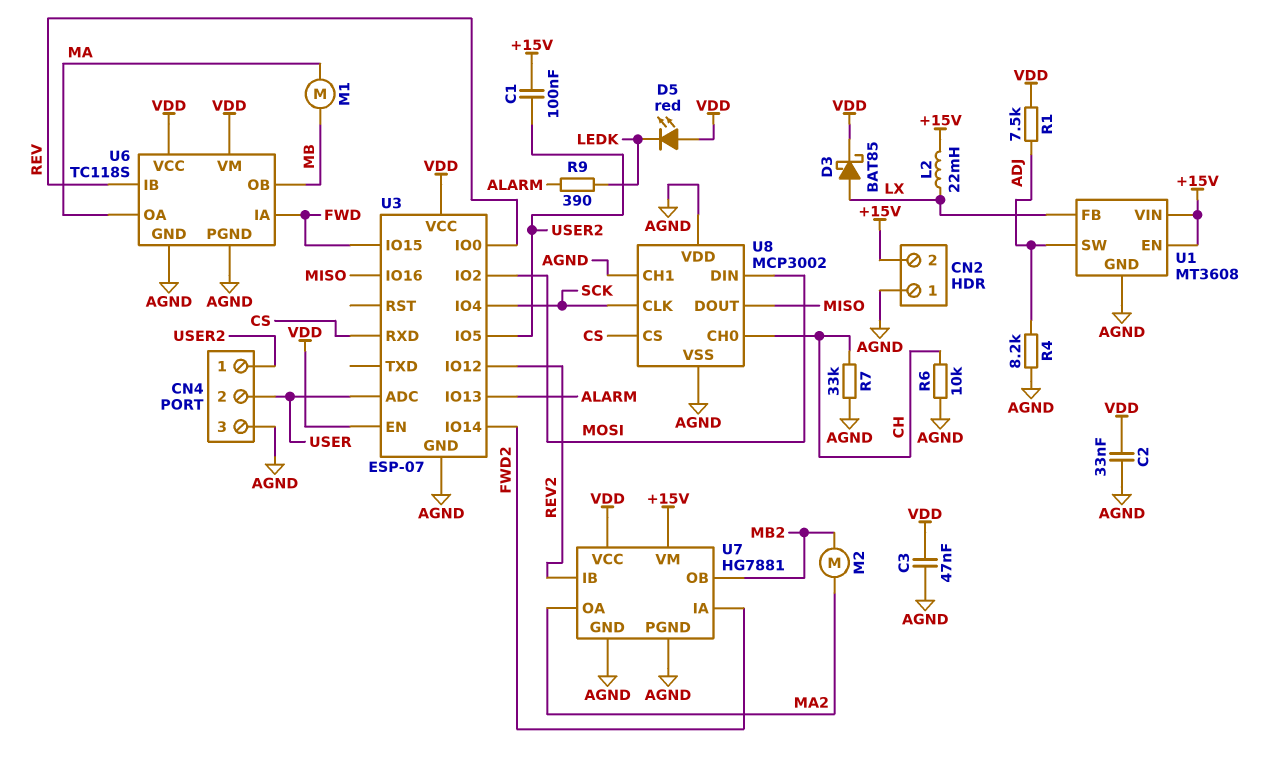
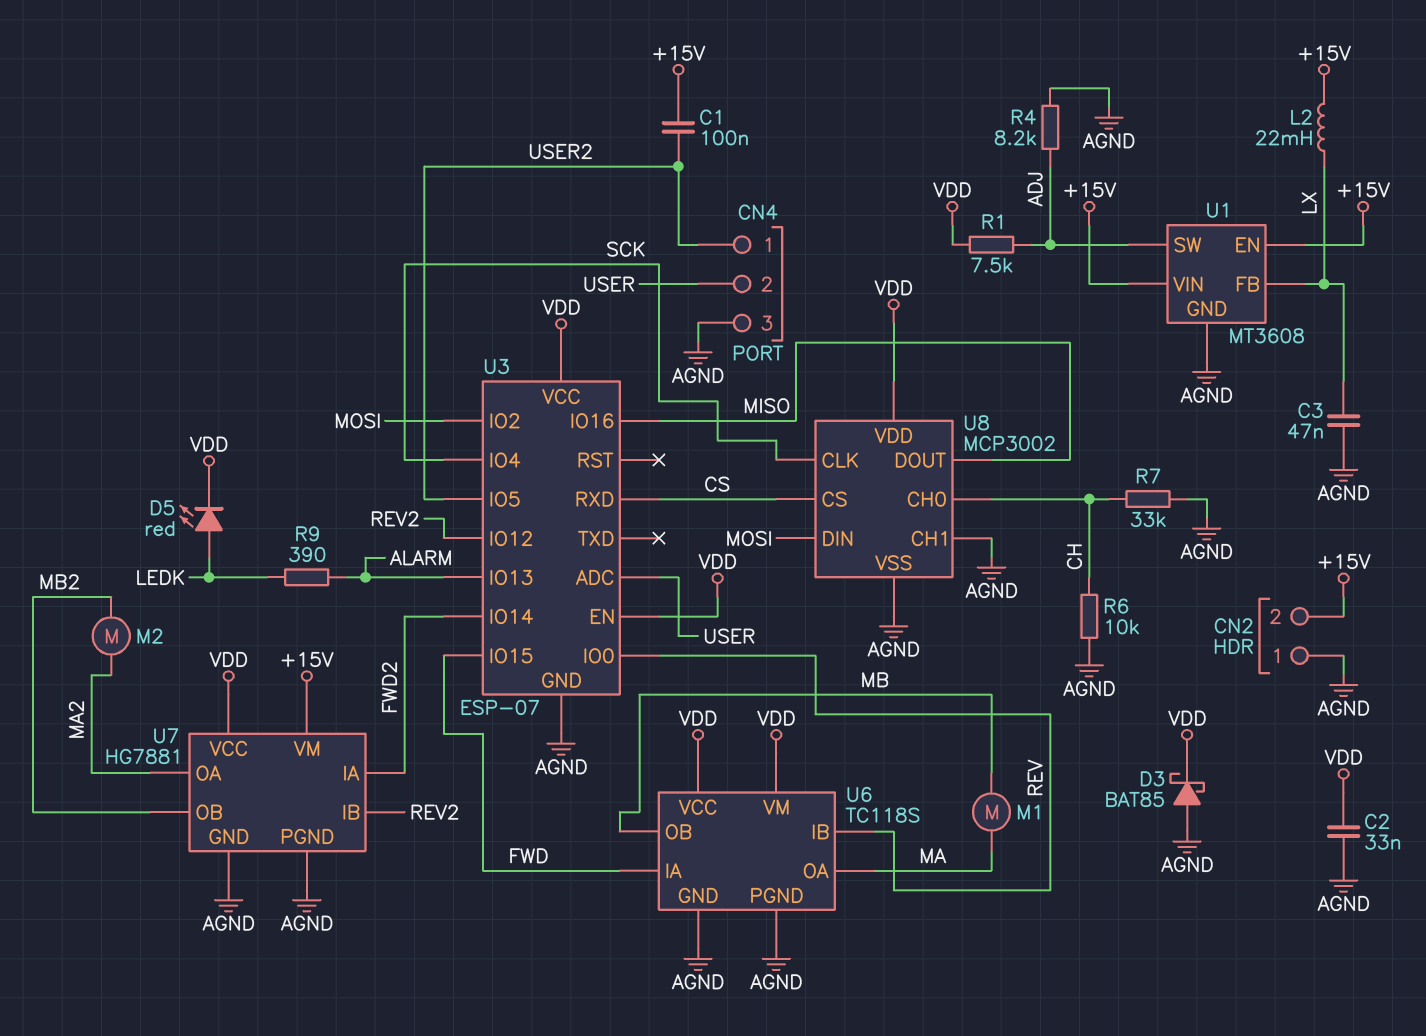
C3: 47nF (AGND, VDD) -> 47nF (AGND, LX)
D3: schottky BAT85 (A LX, K VDD) -> schottky BAT85 (A AGND, K VDD)
D5: LED red (A VDD, K LEDK) -> LED red (A LEDK, K VDD)
U8 pin VDD: AGND -> VDD

